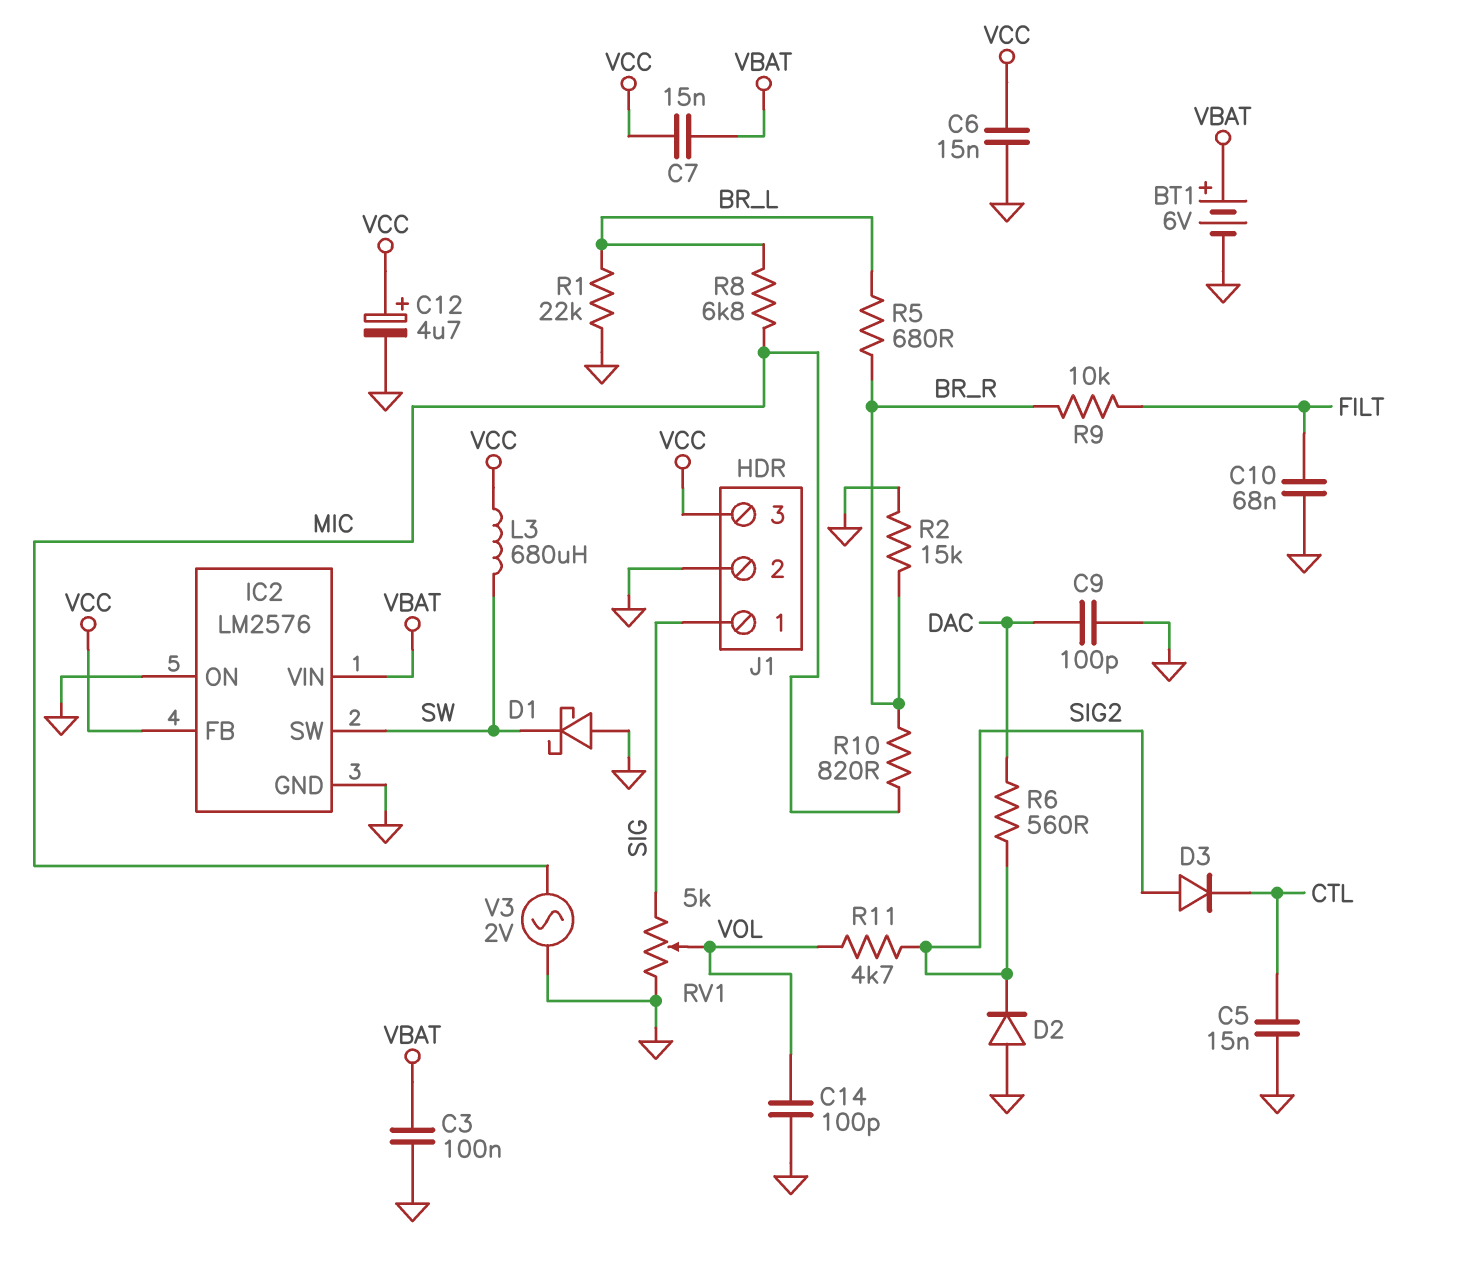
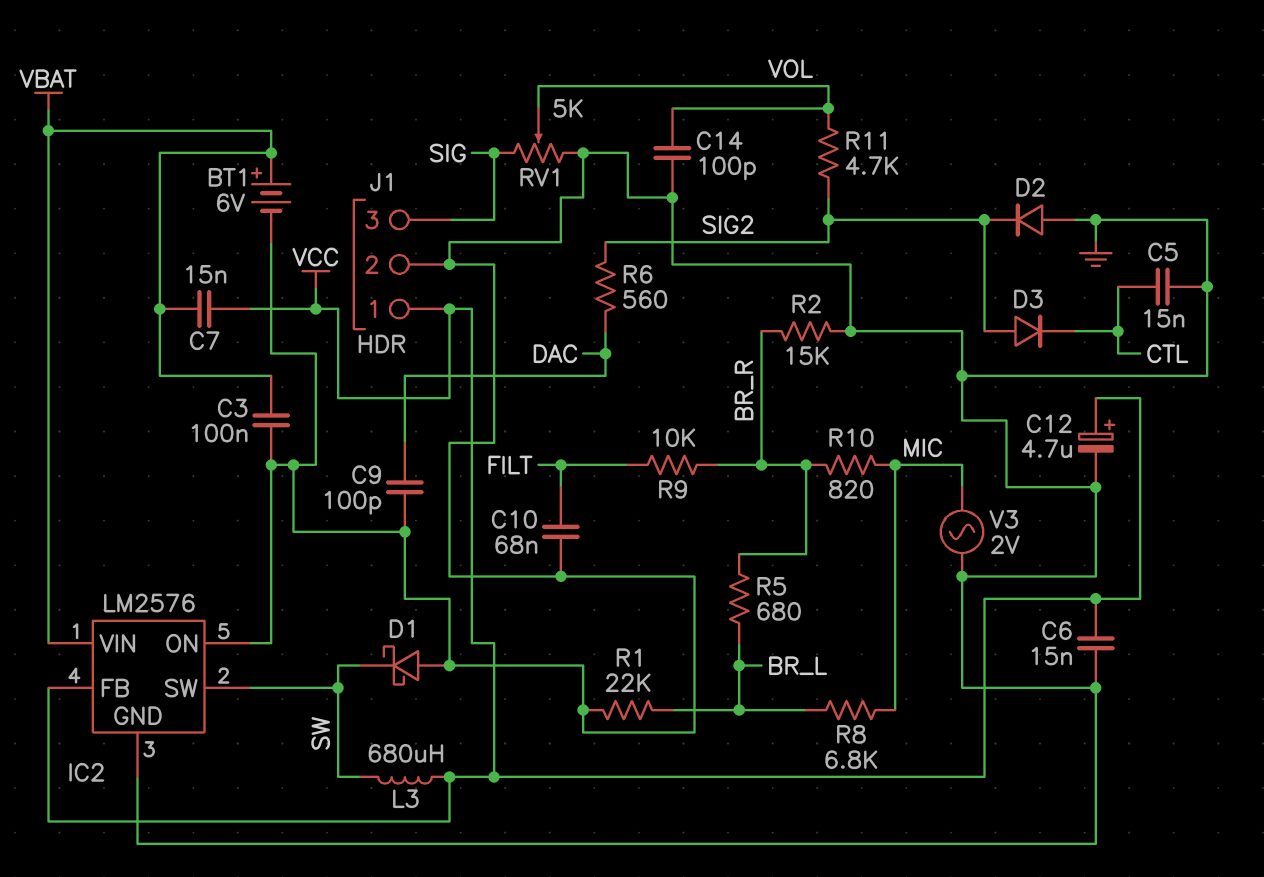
J1 pin 1: SIG -> VCC
J1 pin 3: VCC -> SIG

